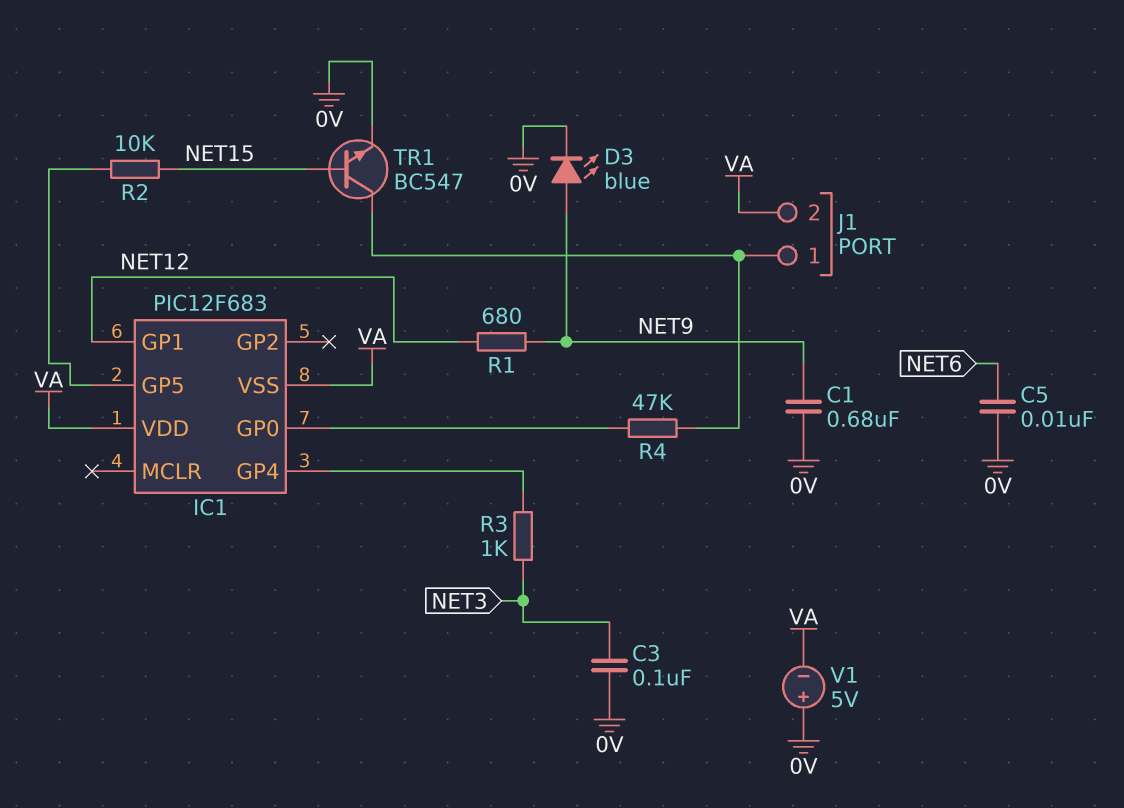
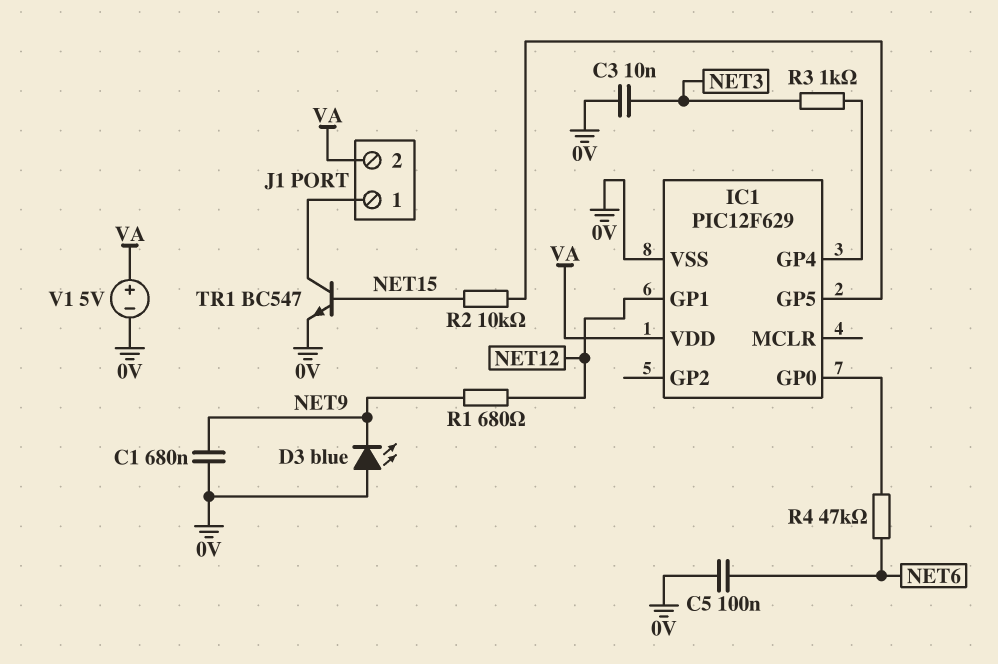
C3: 100nF (0V, NET3) -> 10nF (0V, NET3)
C5: 10nF (0V, NET6) -> 100nF (0V, NET6)
D3: LED blue (A NET9, K 0V) -> LED blue (A 0V, K NET9)
IC1: PIC12F683 -> PIC12F629
IC1 pin VSS: VA -> 0V
R4: 47k (IC1/GP0, J1/1) -> 47k (IC1/GP0, NET6)
V1: 5V (plus 0V, minus VA) -> 5V (plus VA, minus 0V)

